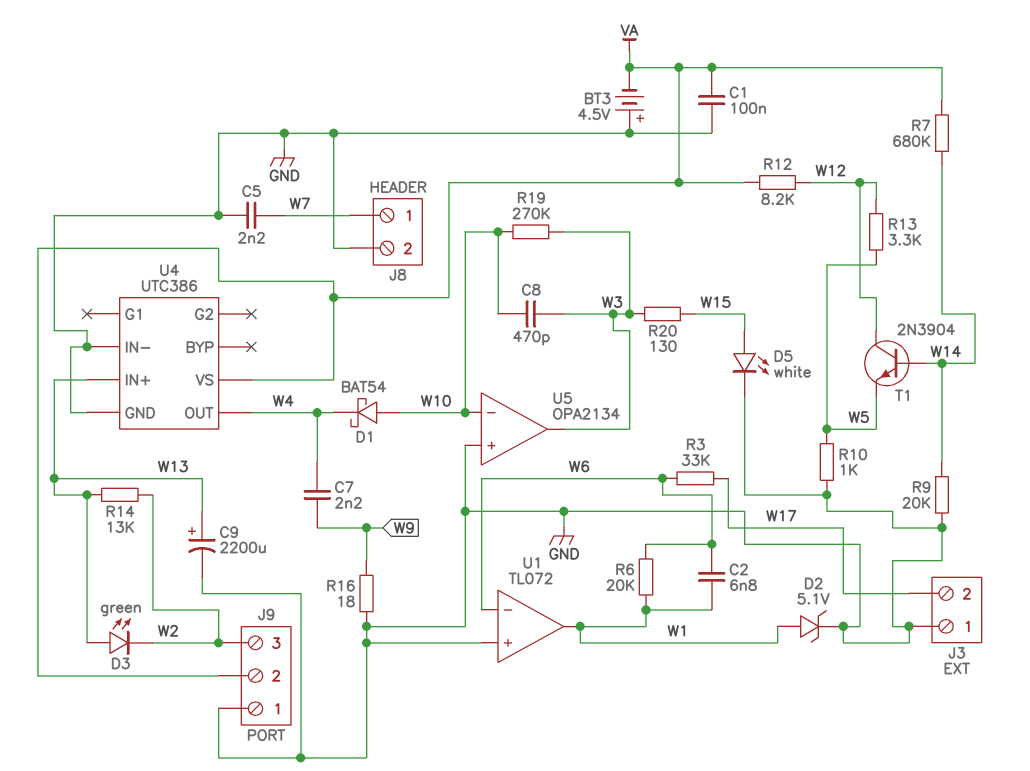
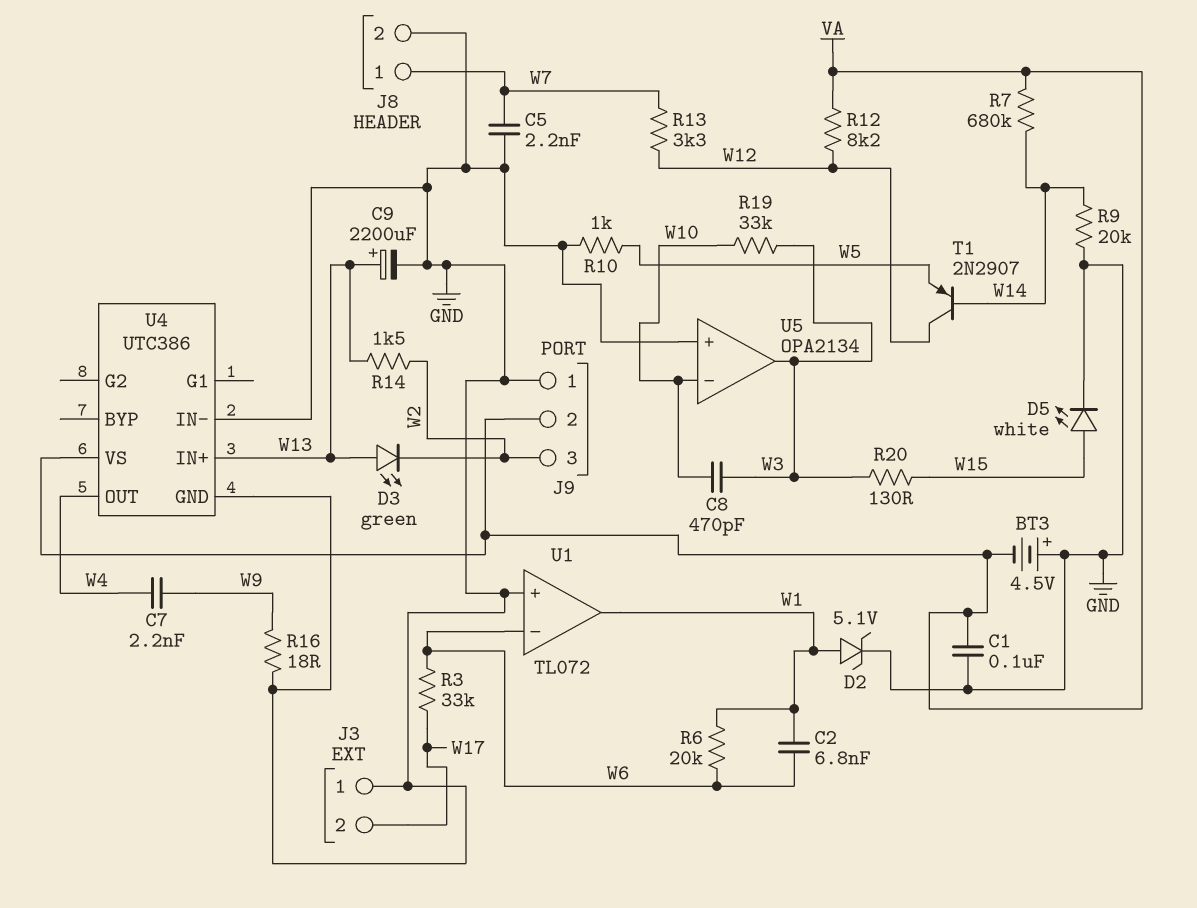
D1: schottky BAT54 (A W10, K W4) -> none
R13: 3.3k (W5, W12) -> 3.3k (W7, W12)
R14: 13k (W2, W13) -> 1.5k (W2, W13)
R19: 270k (W3, W10) -> 33k (W3, W10)
T1: NPN 2N3904 (B W14, C W12, E W5) -> PNP 2N2907 (B W14, C W12, E W5)

